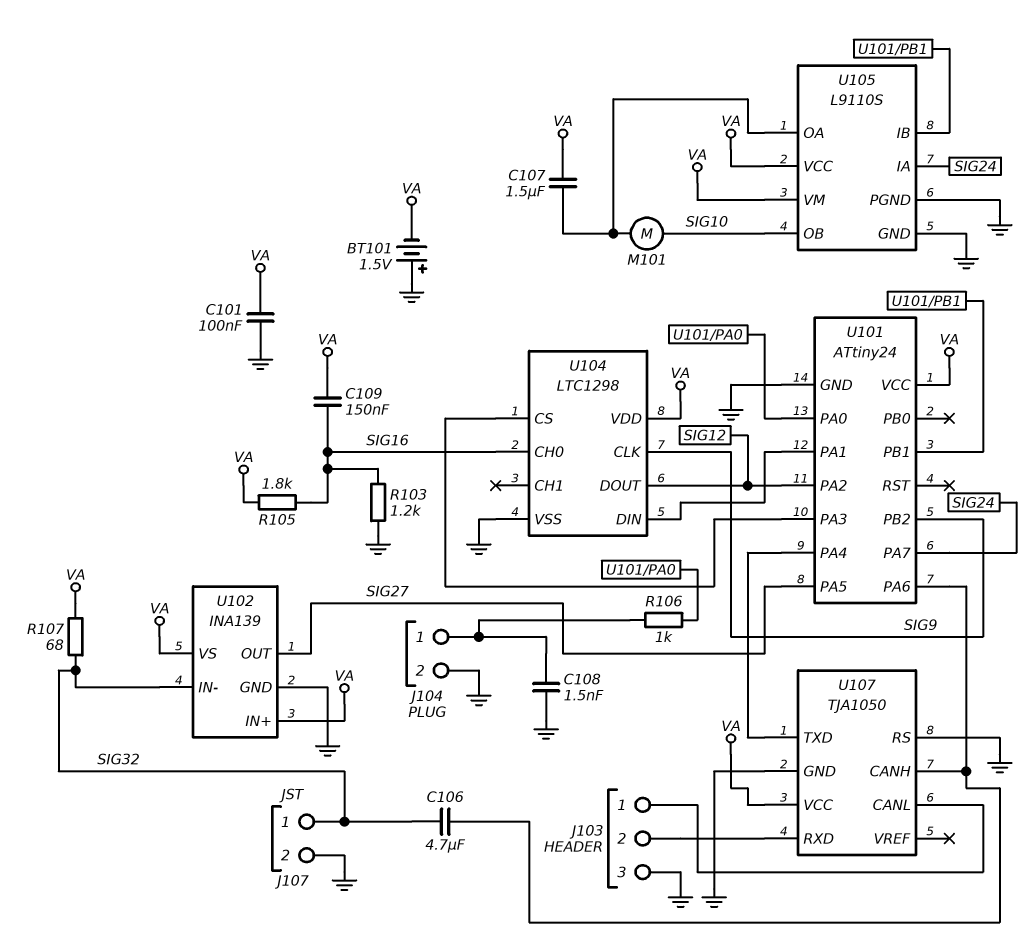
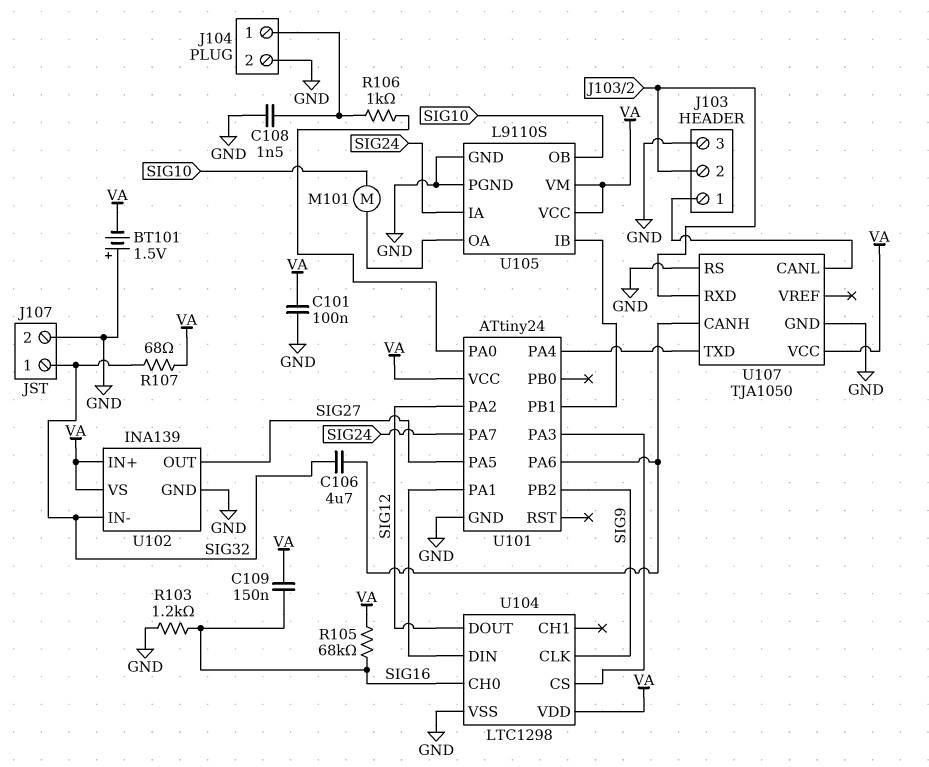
C107: 1.5uF (U105/OA, VA) -> none
R105: 1.8k (SIG16, VA) -> 68k (SIG16, VA)

